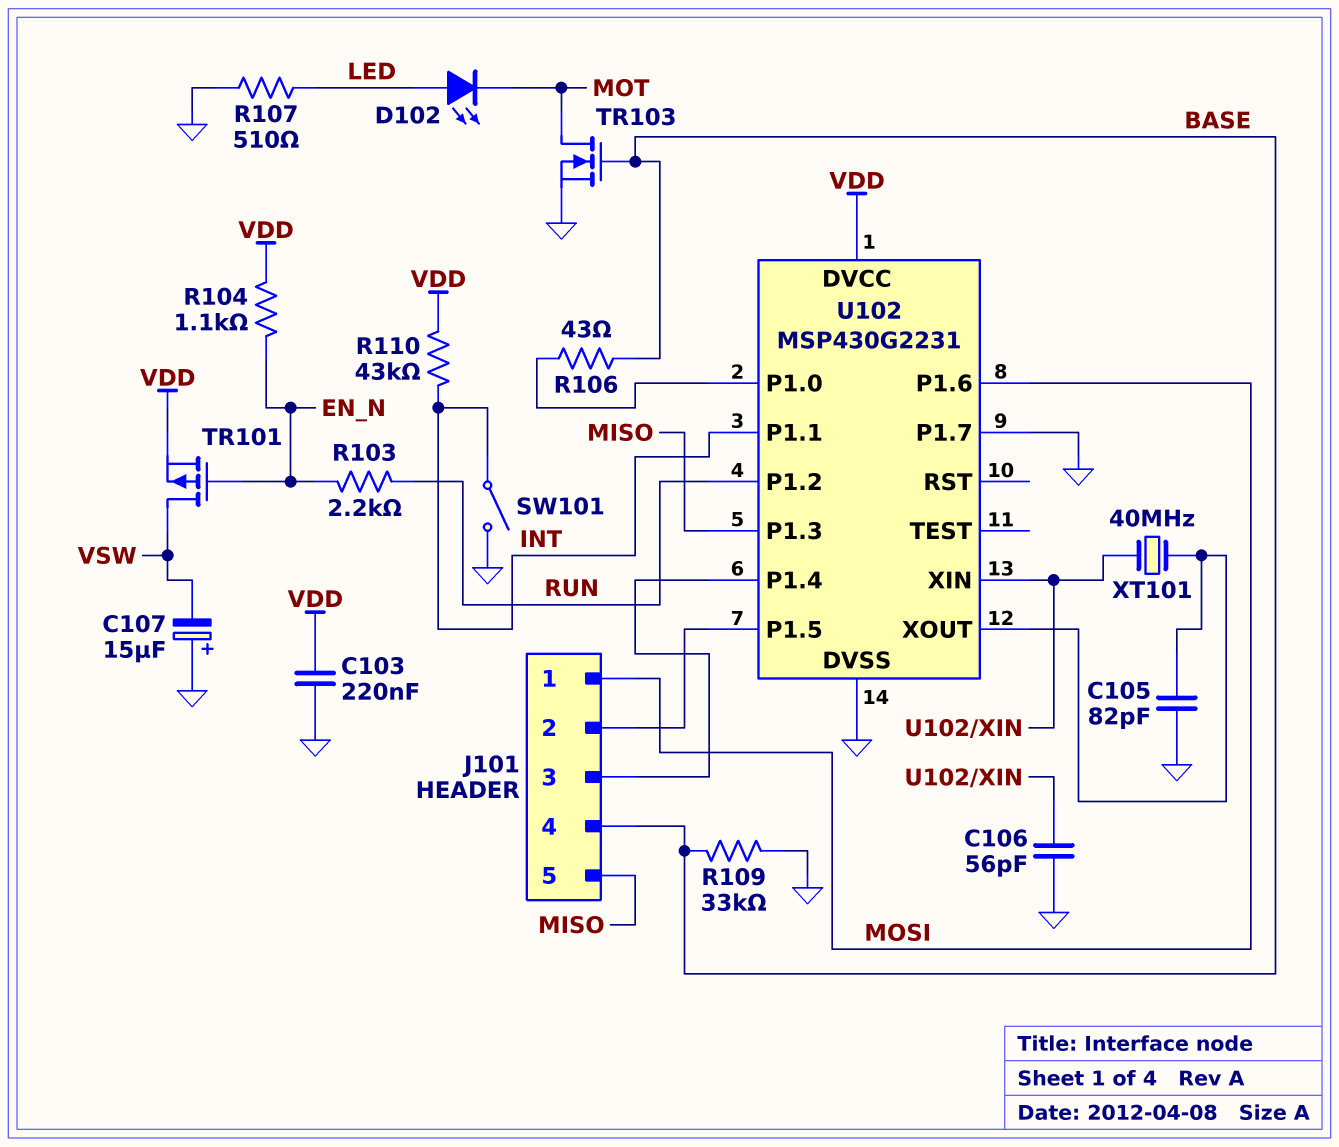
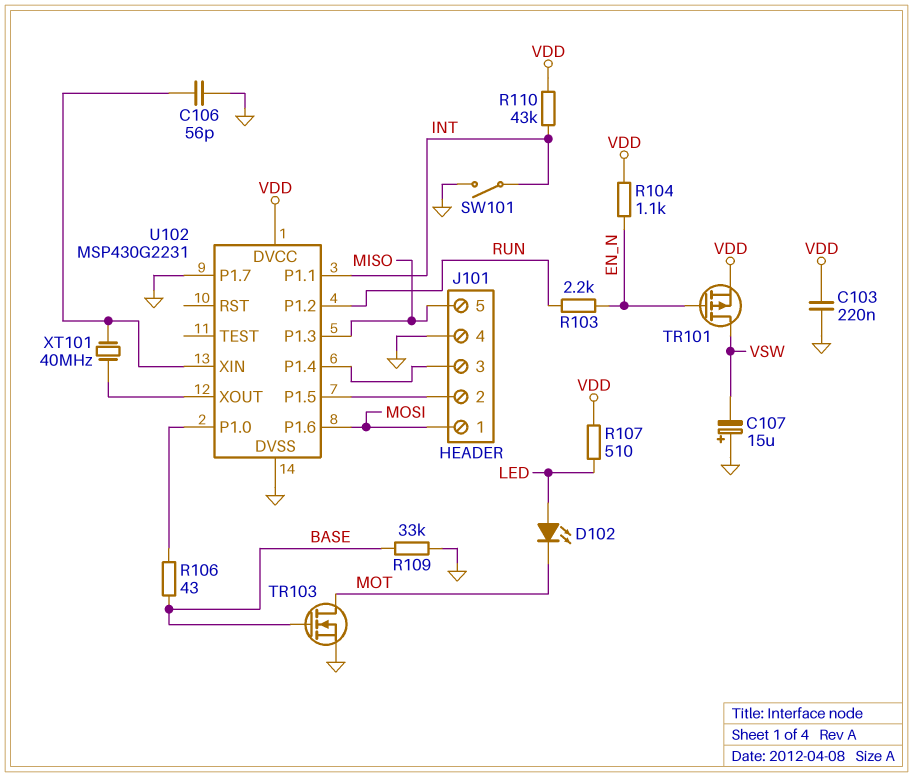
C105: 82pF (GND, U102/XOUT) -> none
J101 pin 4: BASE -> GND
R107: 510 (GND, LED) -> 510 (LED, VDD)

